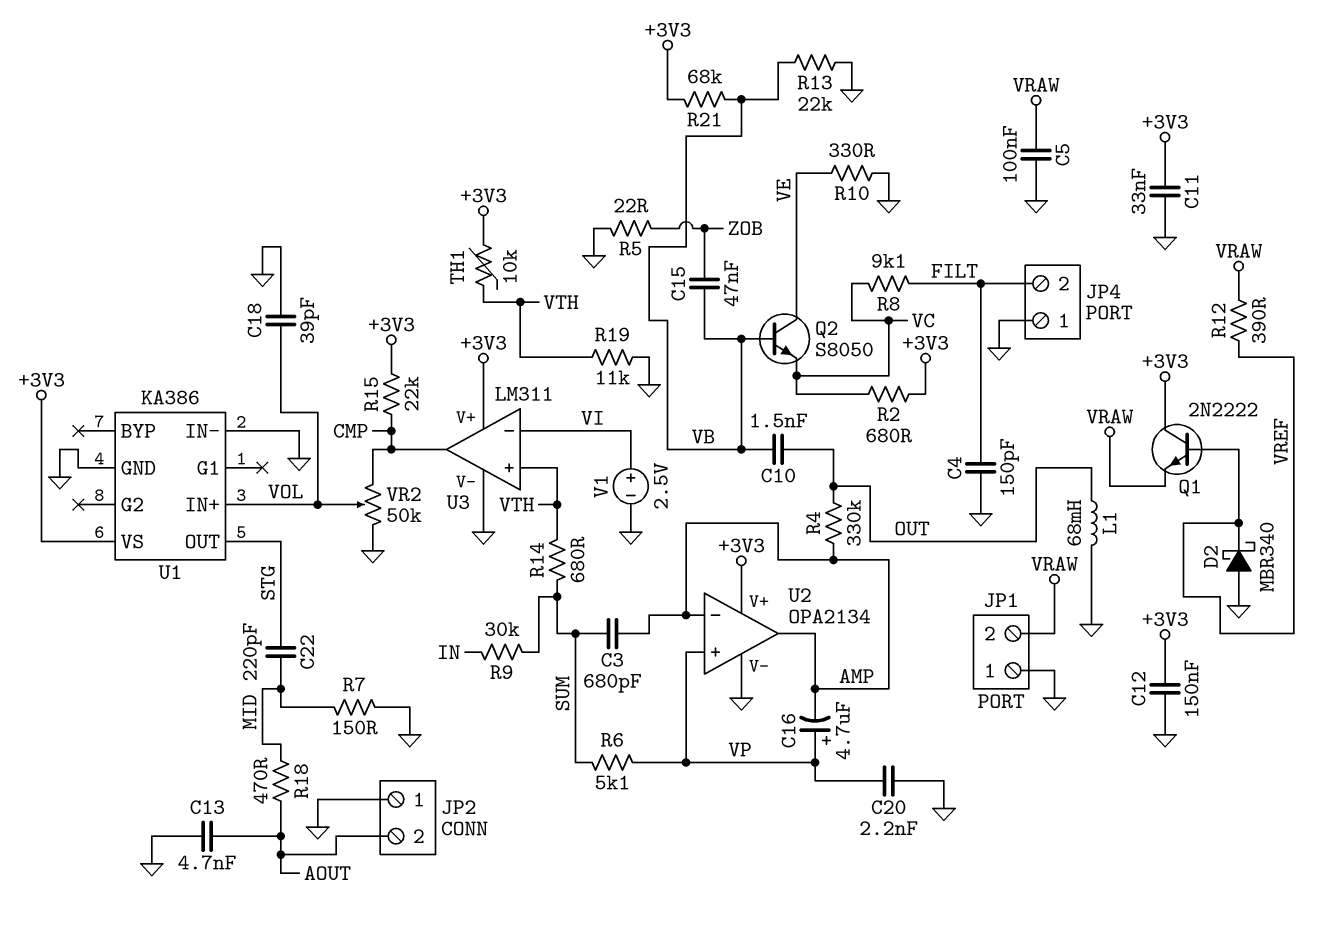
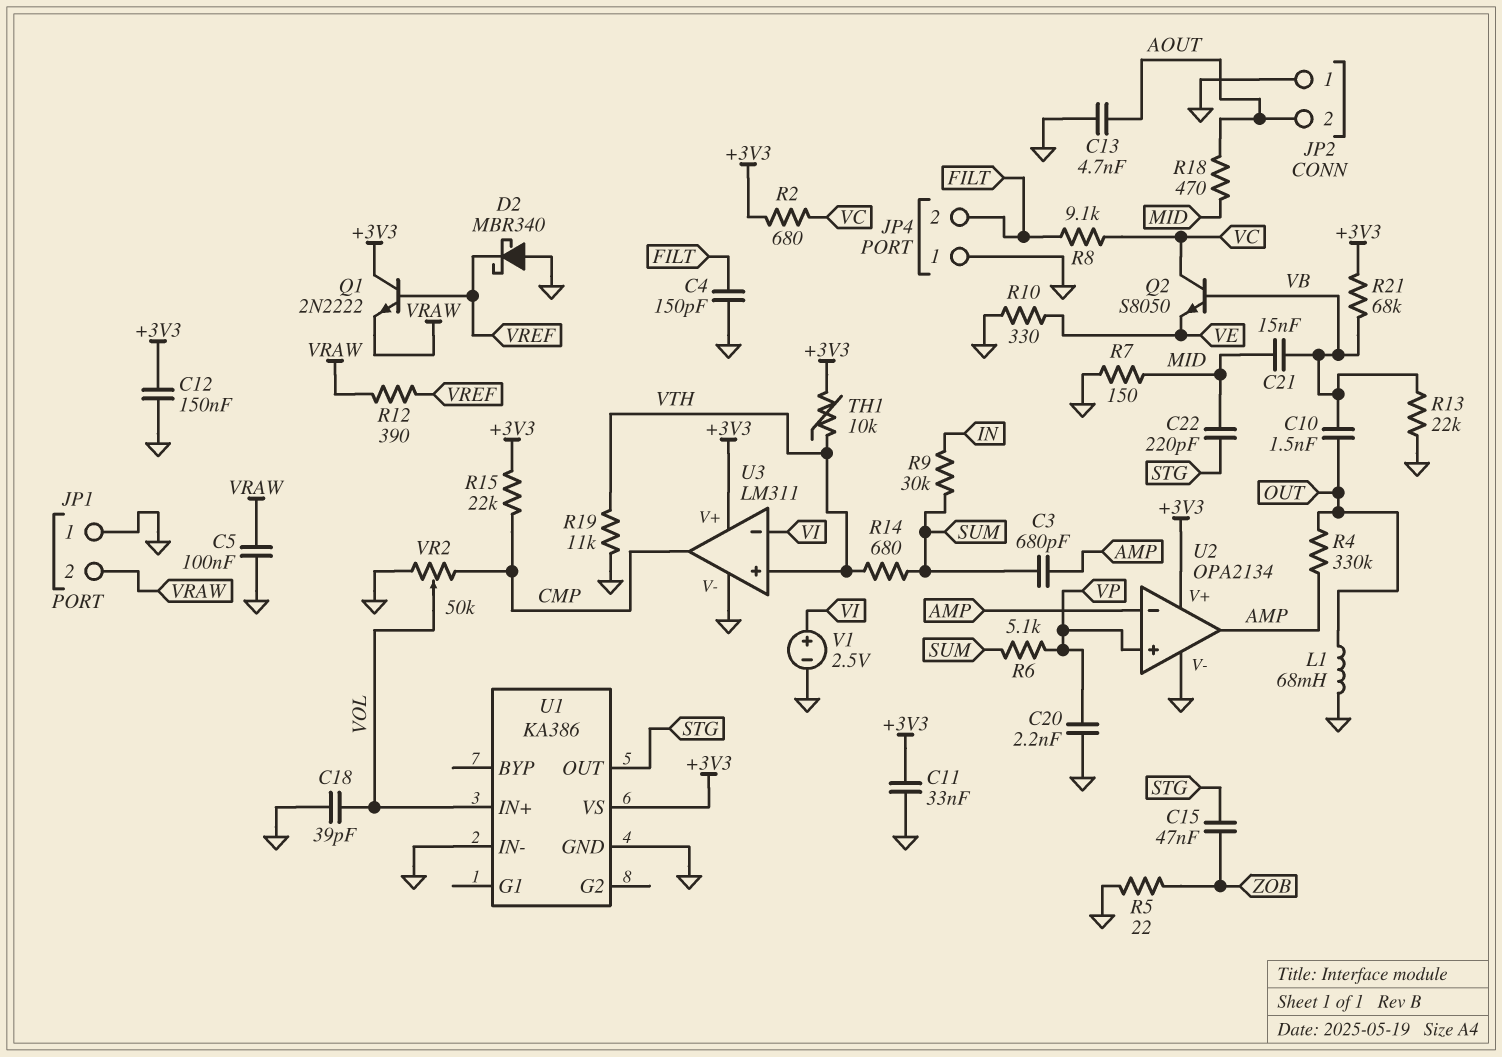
C15: 47nF (VB, ZOB) -> 47nF (STG, ZOB)
C16: 4.7uF (plus VP, minus AMP) -> none
C21: none -> 15nF (MID, VB)
Q2: NPN S8050 (B VB, C VE, E VC) -> NPN S8050 (B VB, C VC, E VE)

